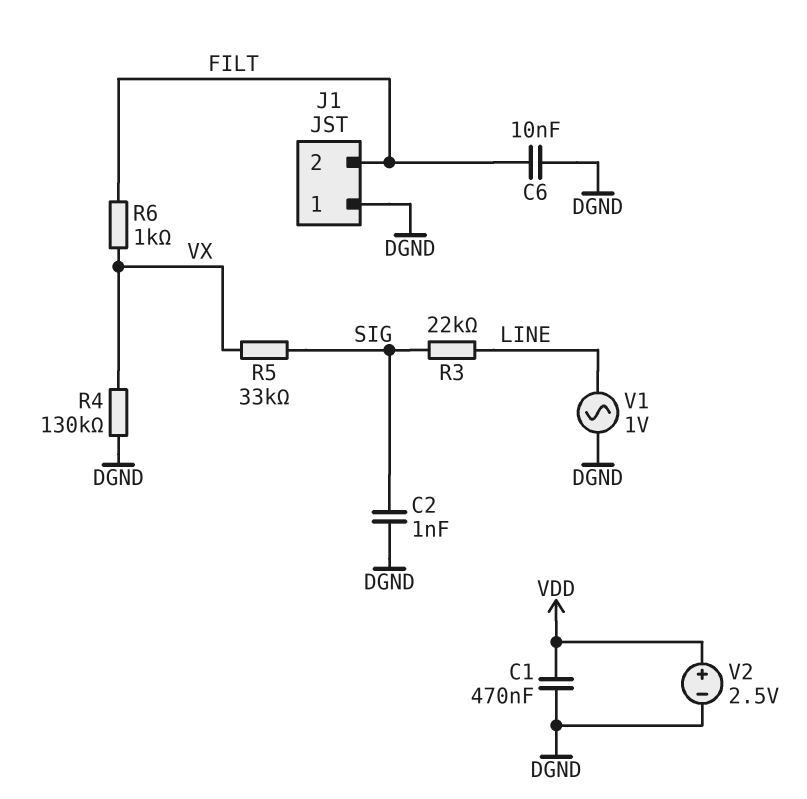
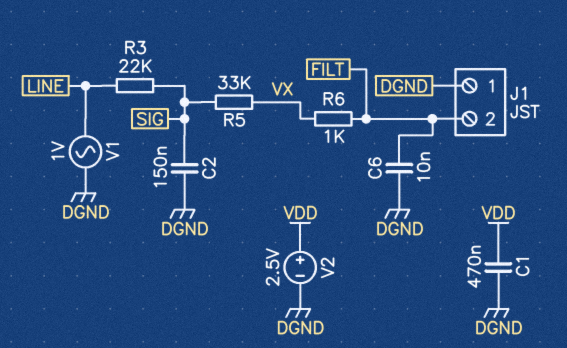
C2: 1nF (DGND, SIG) -> 150nF (DGND, SIG)
R4: 130k (DGND, VX) -> none

